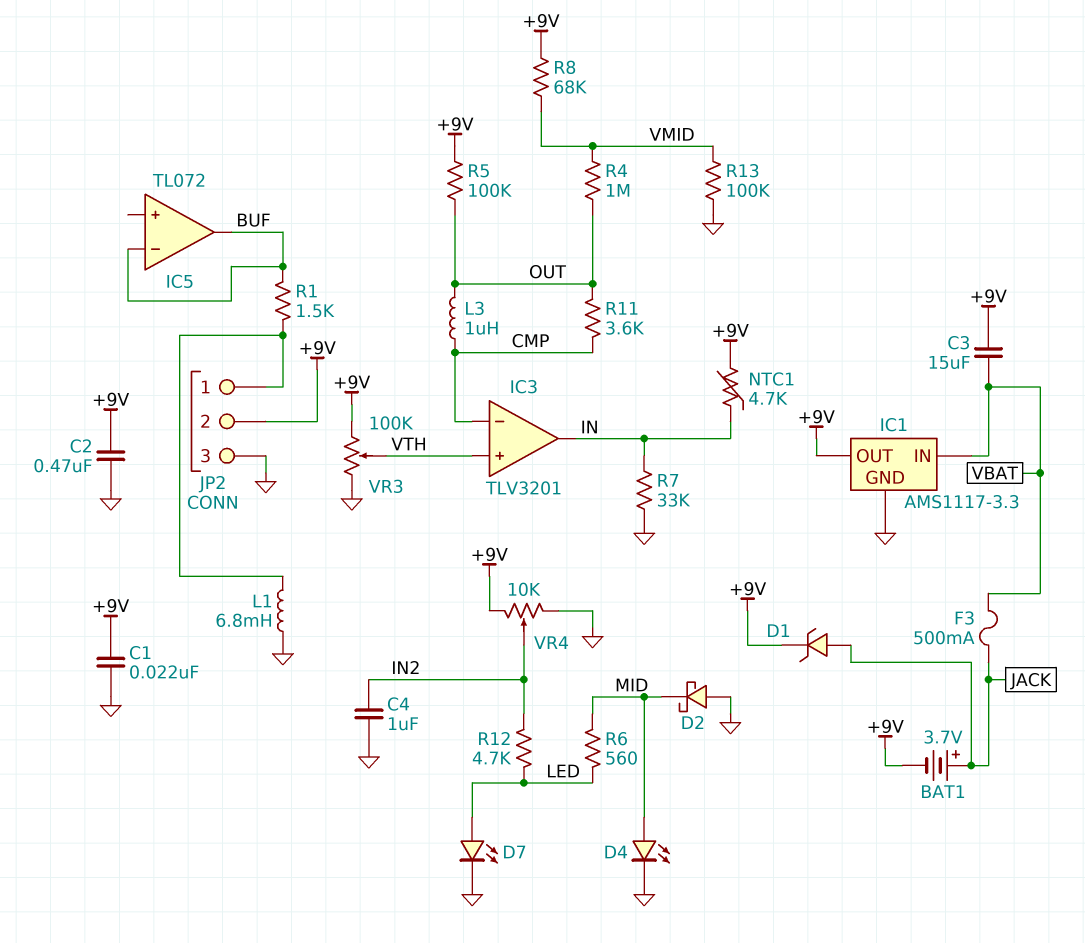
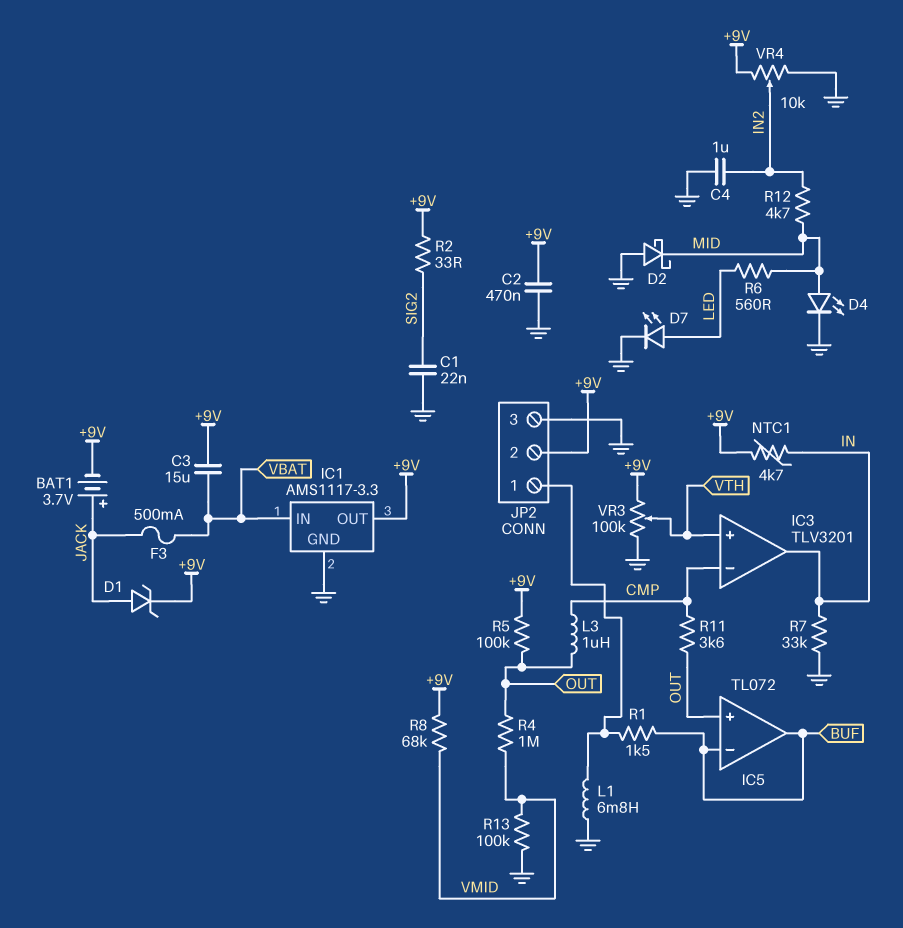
C1: 22nF (+9V, GND) -> 22nF (GND, SIG2)
IC5 pin in+: none -> OUT
R2: none -> 33 (+9V, SIG2)
R12: 4.7k (IN2, LED) -> 4.7k (IN2, MID)

